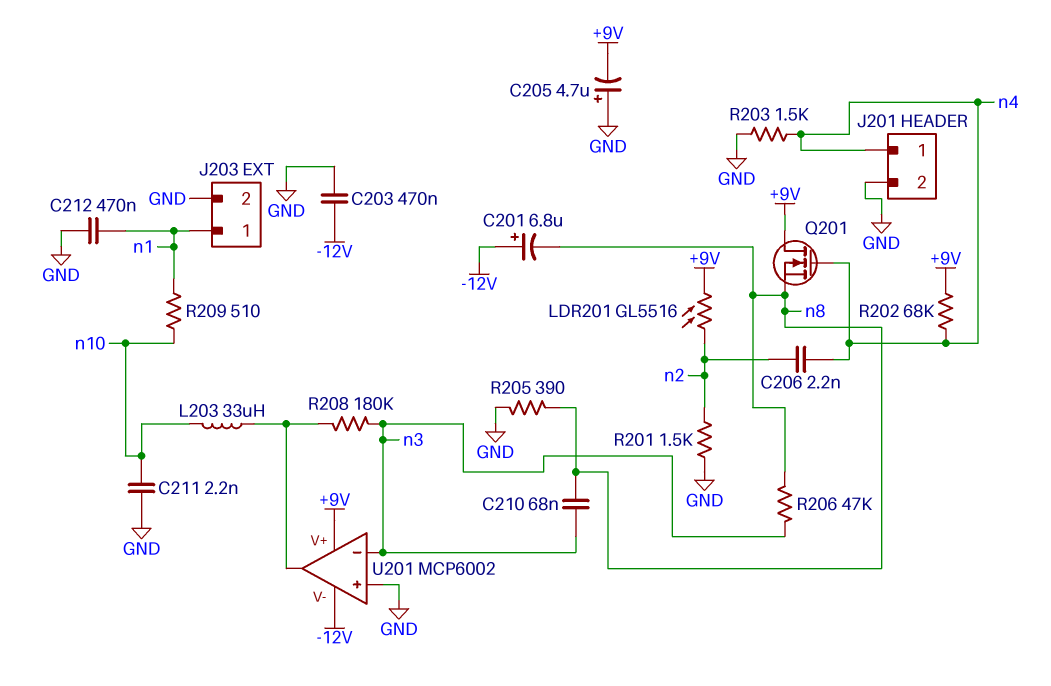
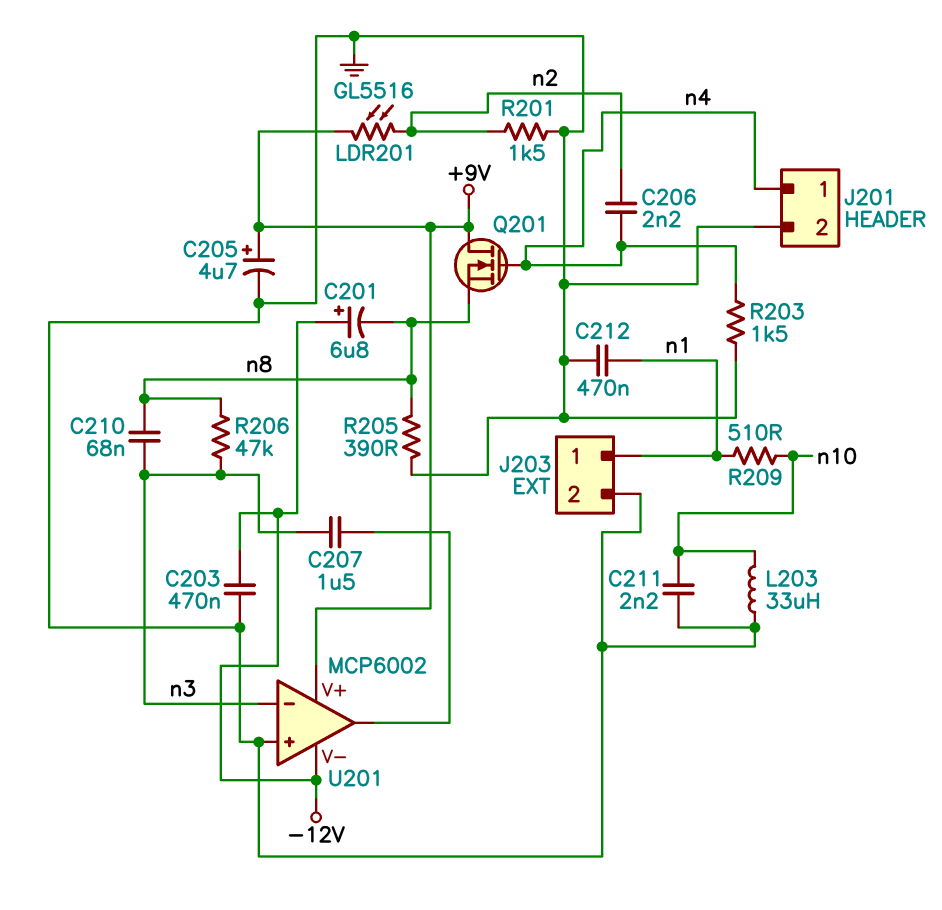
C205: 4.7uF (plus GND, minus +9V) -> 4.7uF (plus +9V, minus GND)
C207: none -> 1.5uF (U201/out, n3)
L203: 33uH (U201/out, n10) -> 33uH (GND, n10)
R202: 68k (+9V, n4) -> none
R208: 180k (U201/out, n3) -> none

